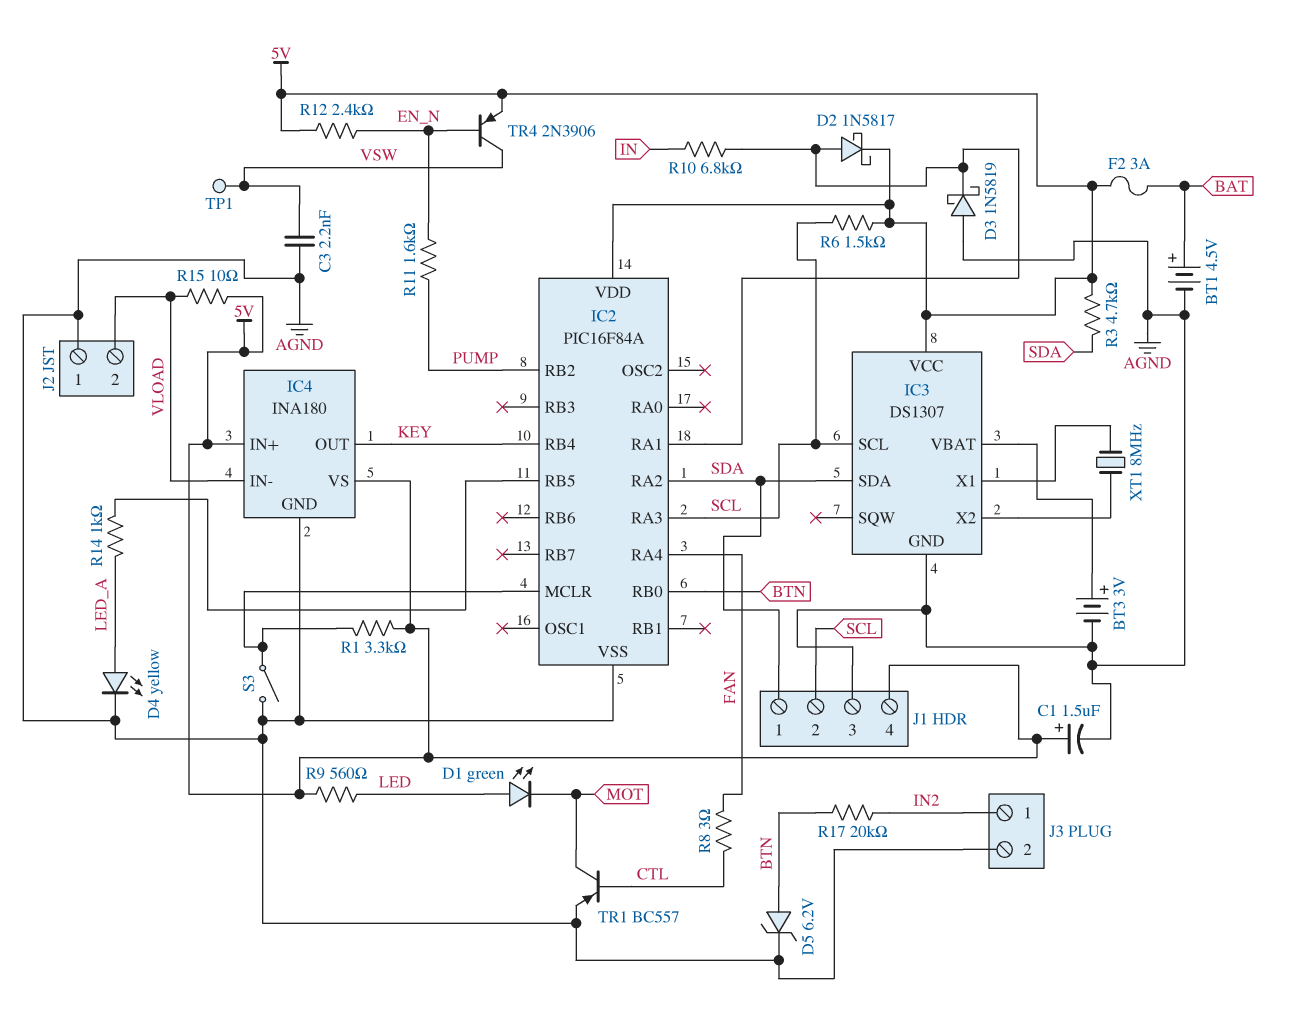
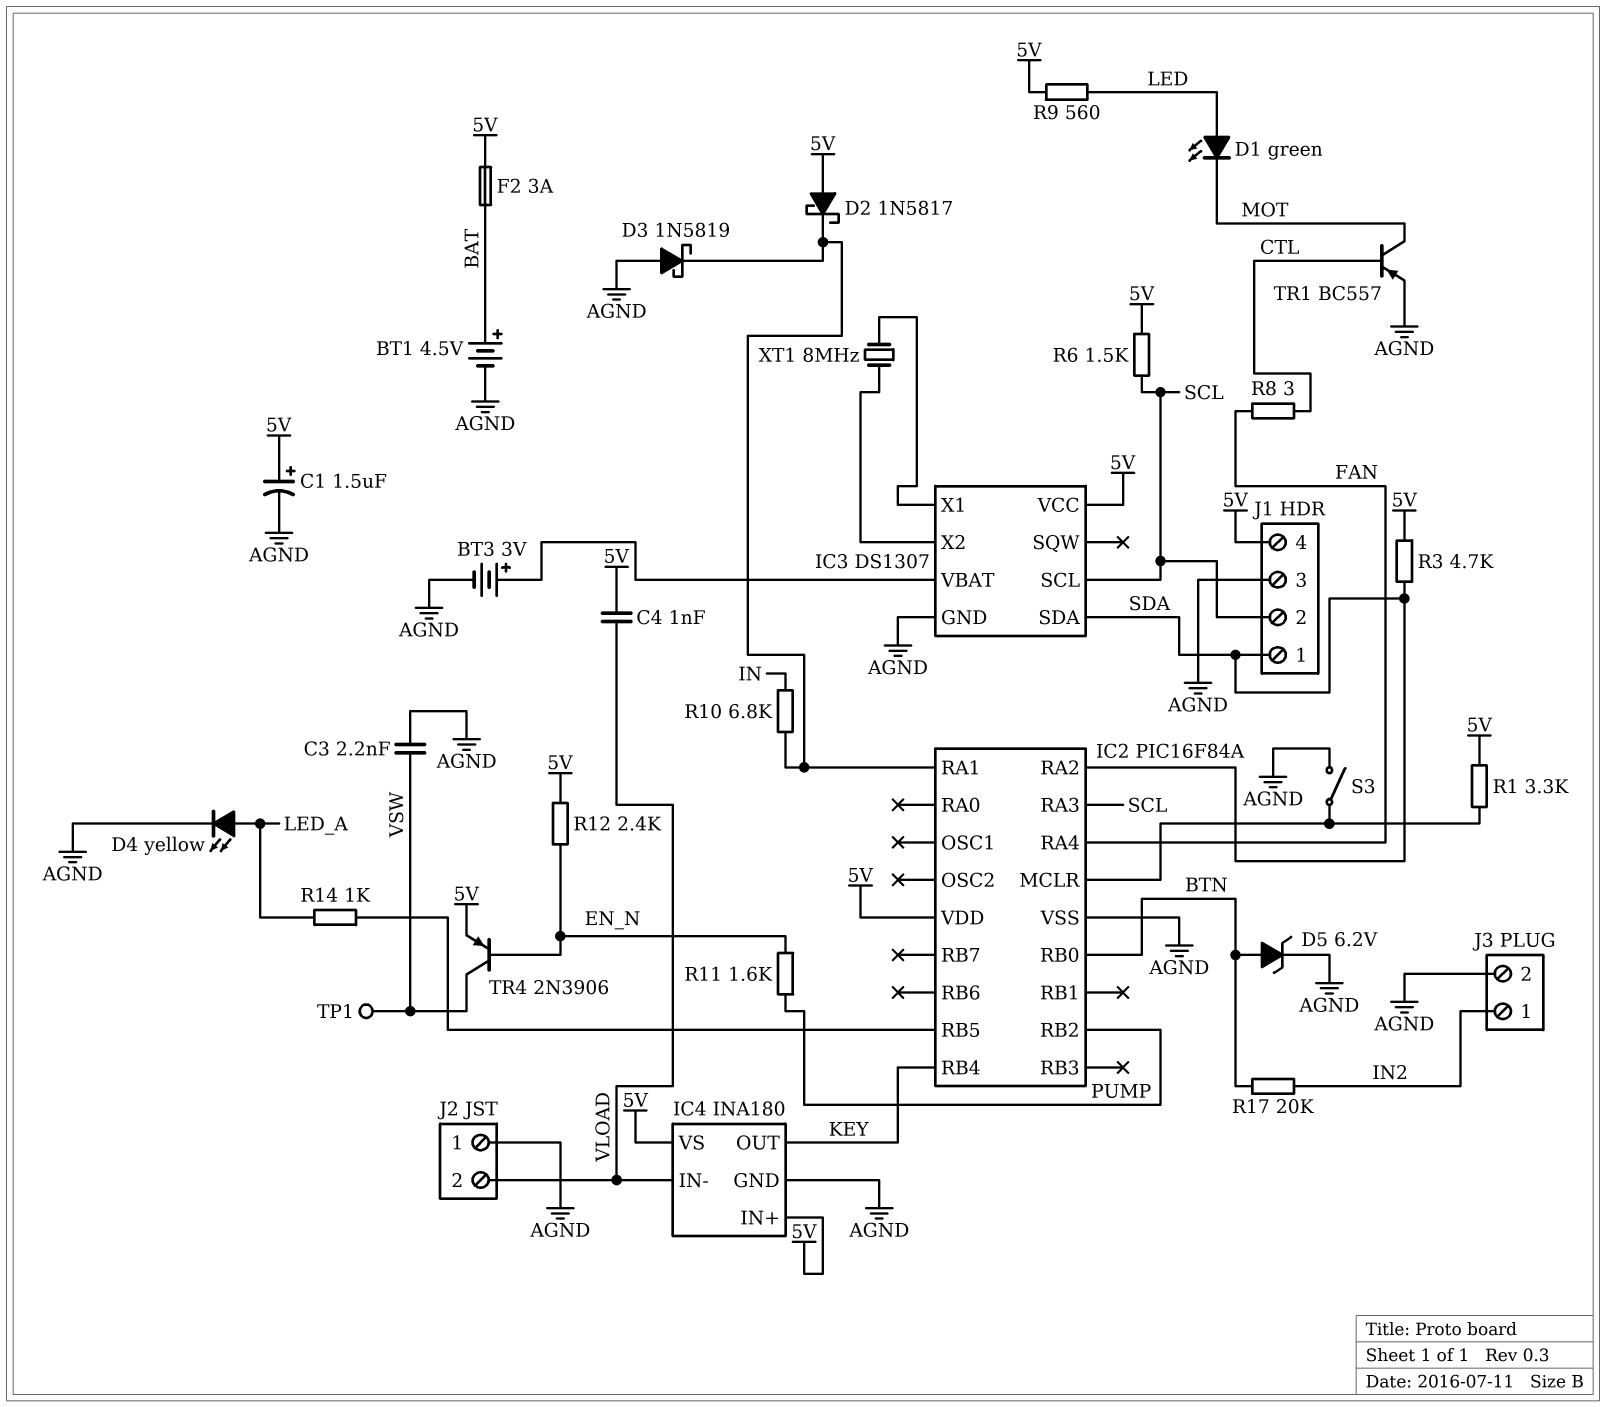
C4: none -> 1nF (5V, VLOAD)
D2: schottky 1N5817 (A IC2/RA1, K 5V) -> schottky 1N5817 (A 5V, K IC2/RA1)
R15: 10 (5V, VLOAD) -> none

